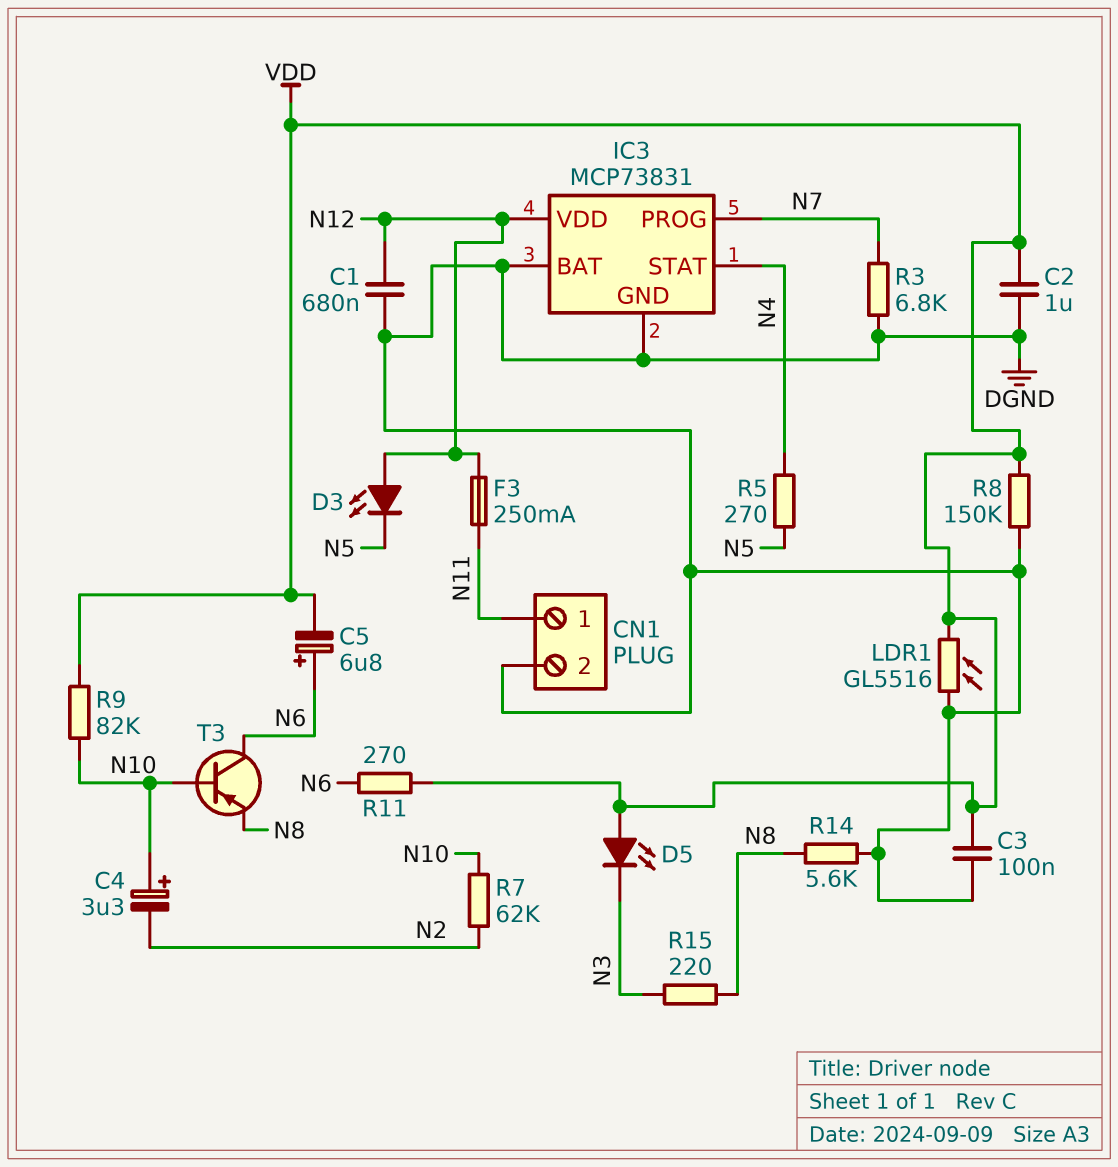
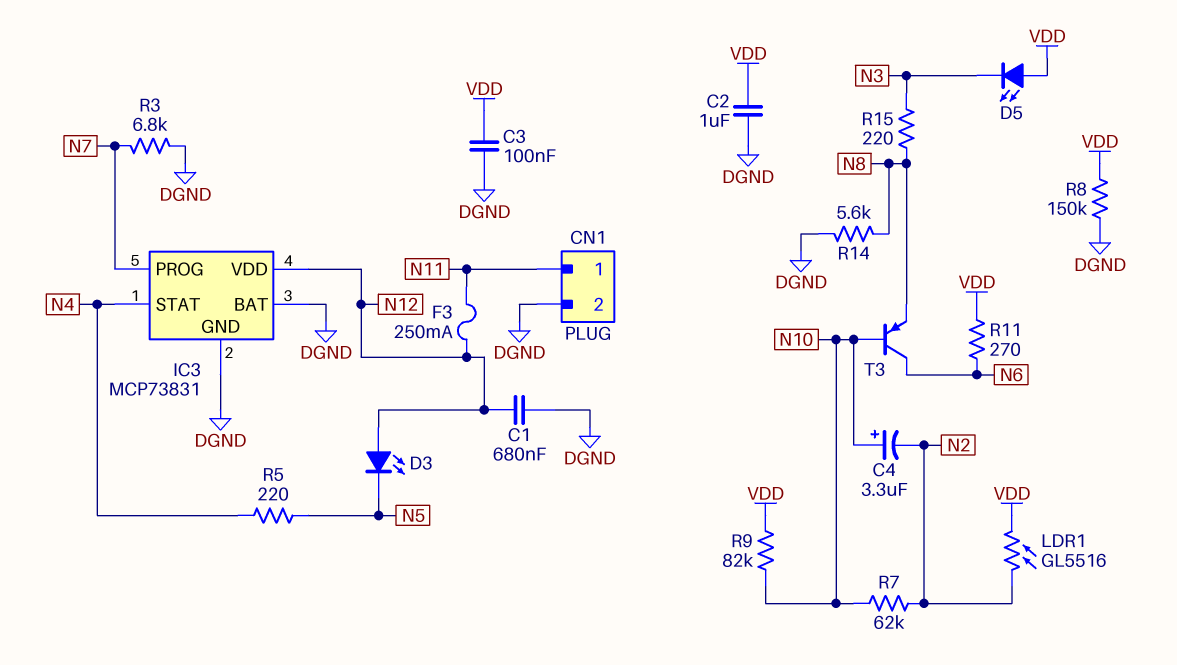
C5: 6.8uF (plus N6, minus VDD) -> none
LDR1: GL5516 (DGND, VDD) -> GL5516 (N2, VDD)
R5: 270 (N4, N5) -> 220 (N4, N5)

